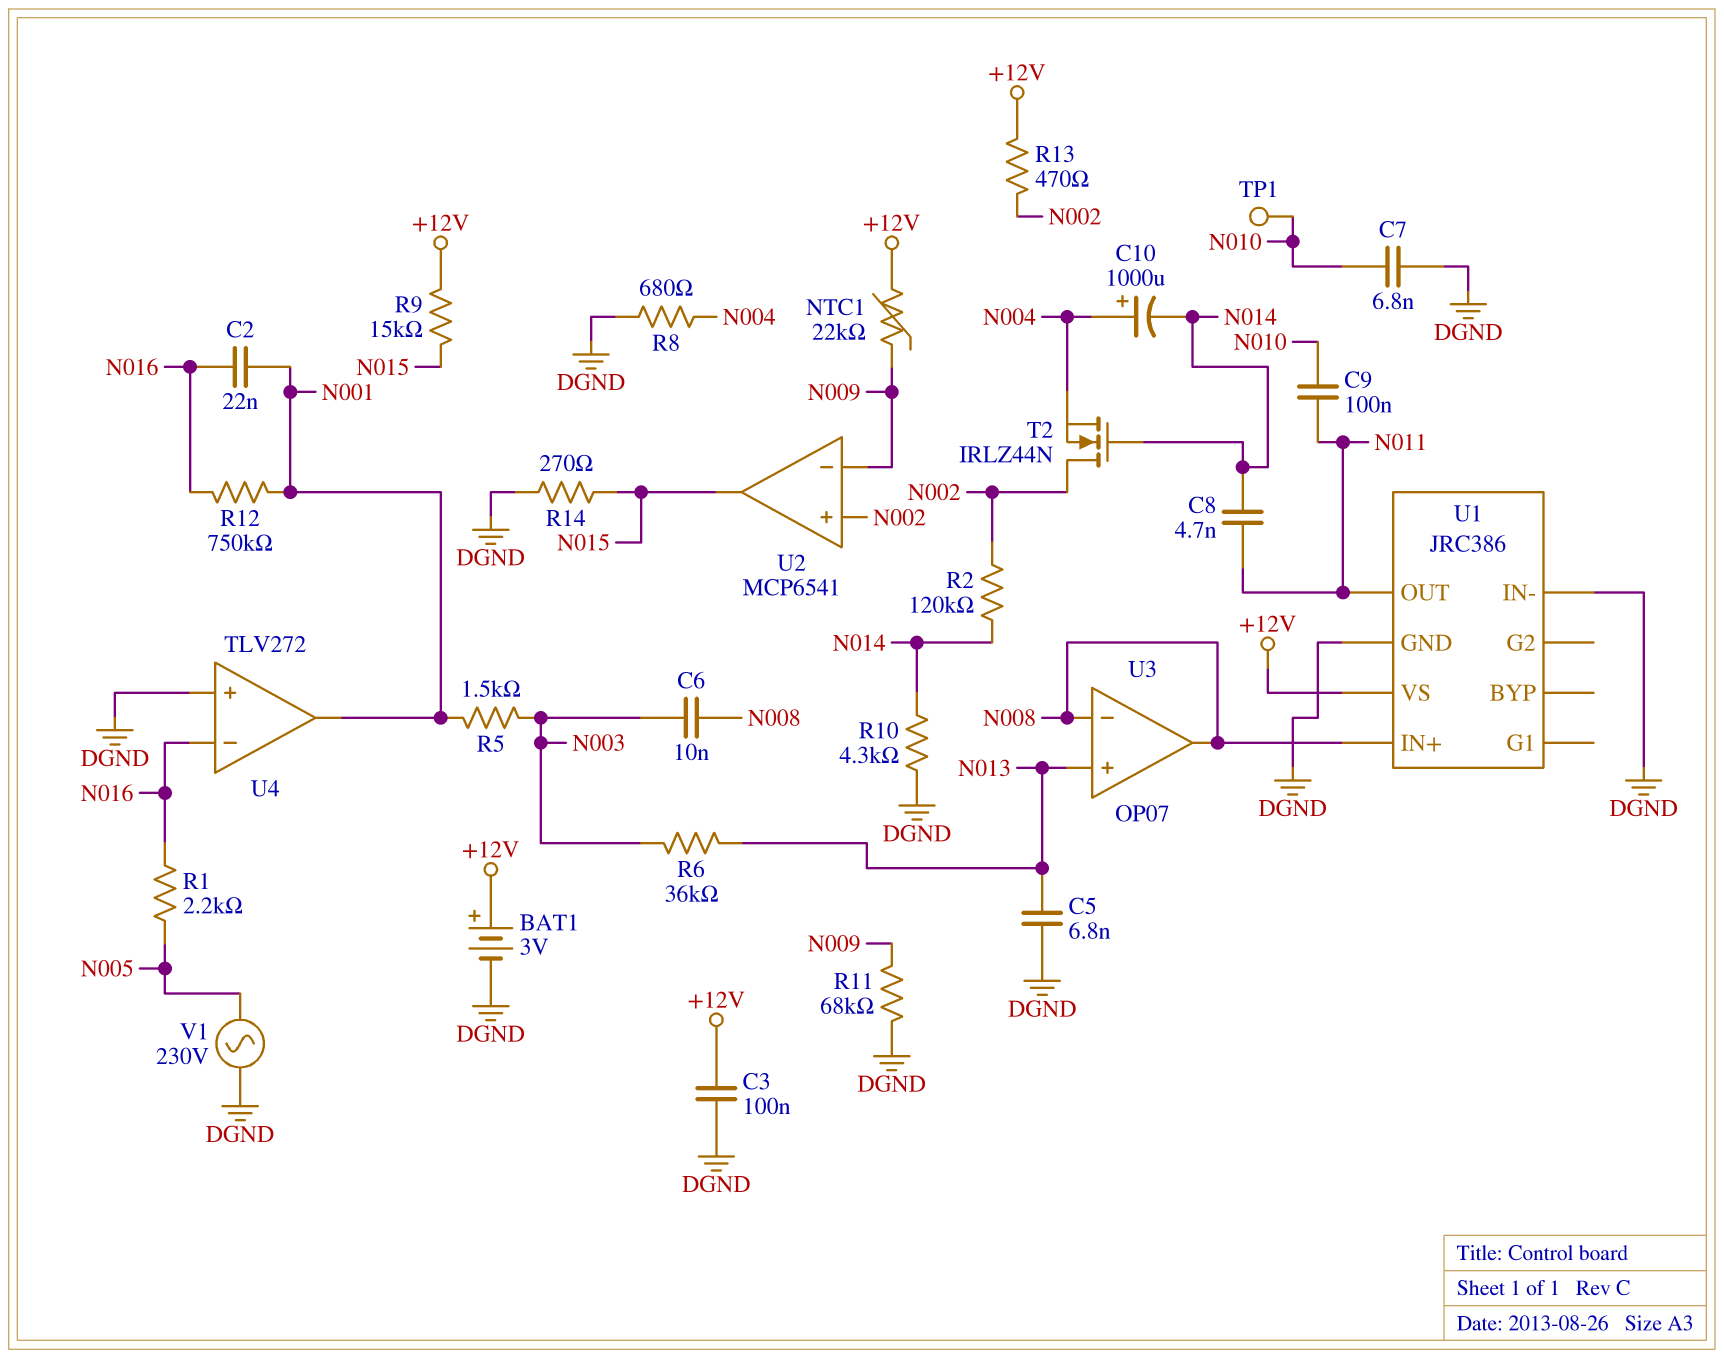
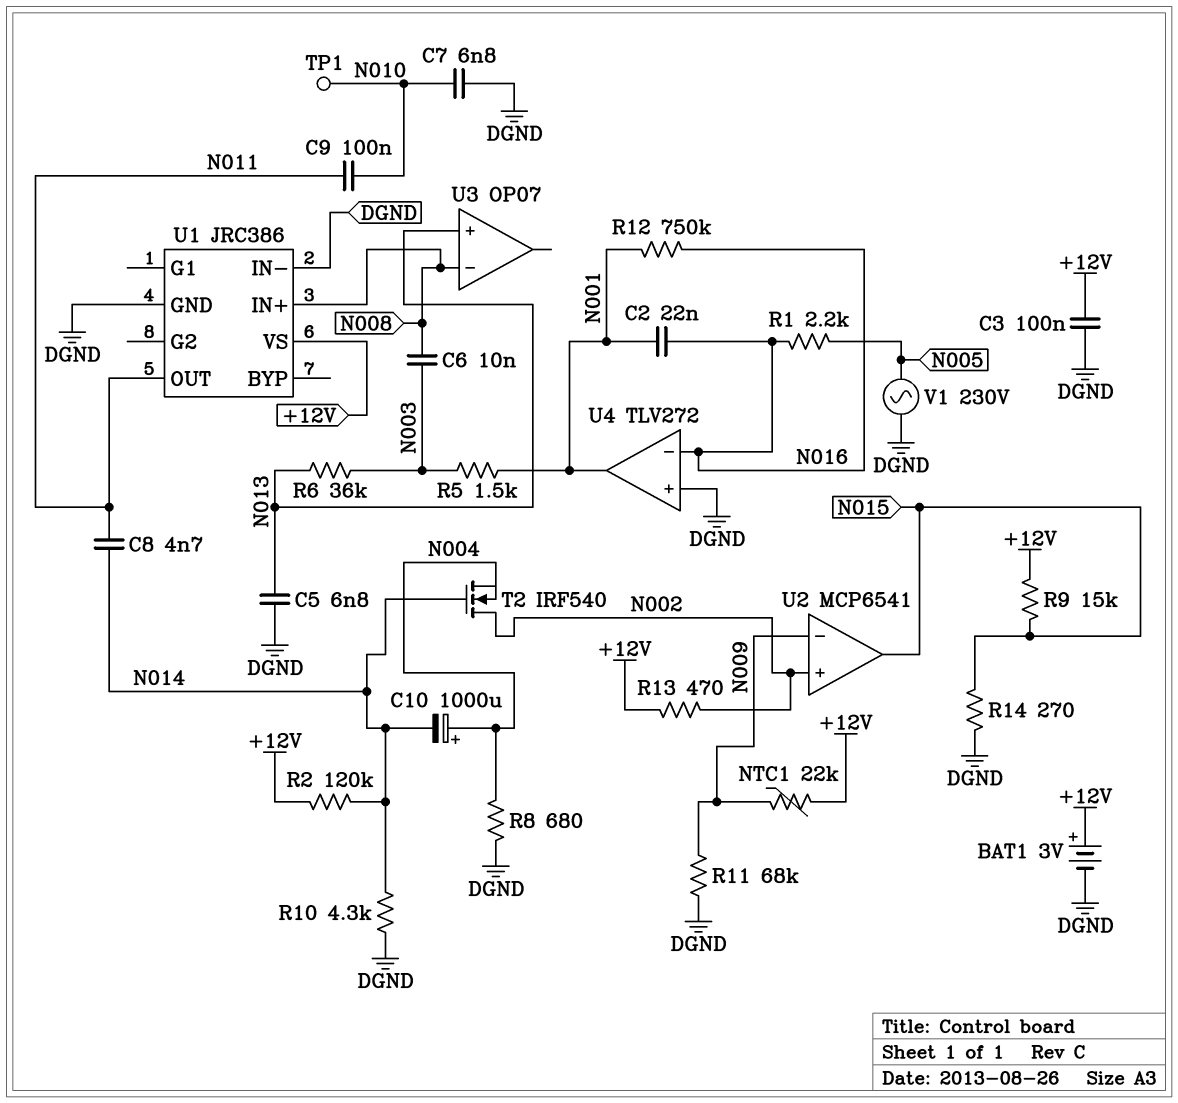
R2: 120k (N002, N014) -> 120k (+12V, N014)
T2: NMOS IRLZ44N (G N014, D N002, S N004) -> NMOS IRF540 (G N014, D N002, S N004)
U3 pin out: N008 -> none

